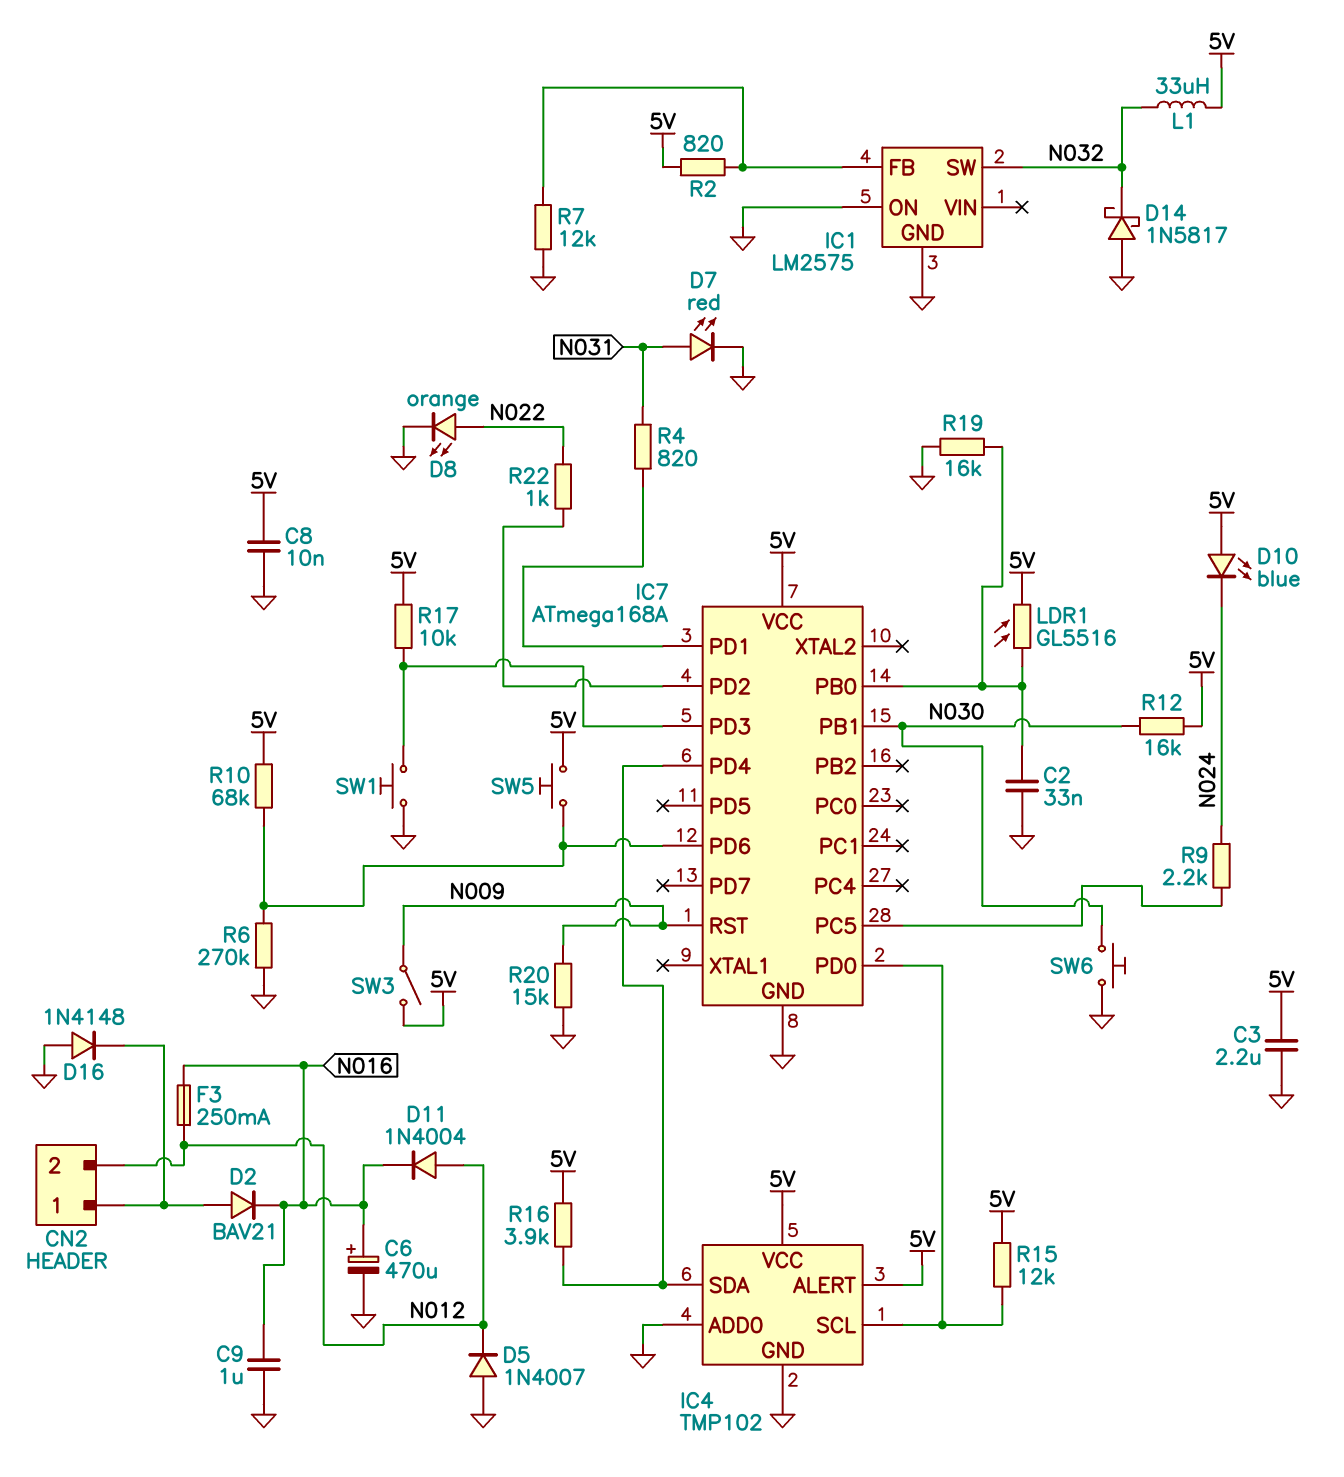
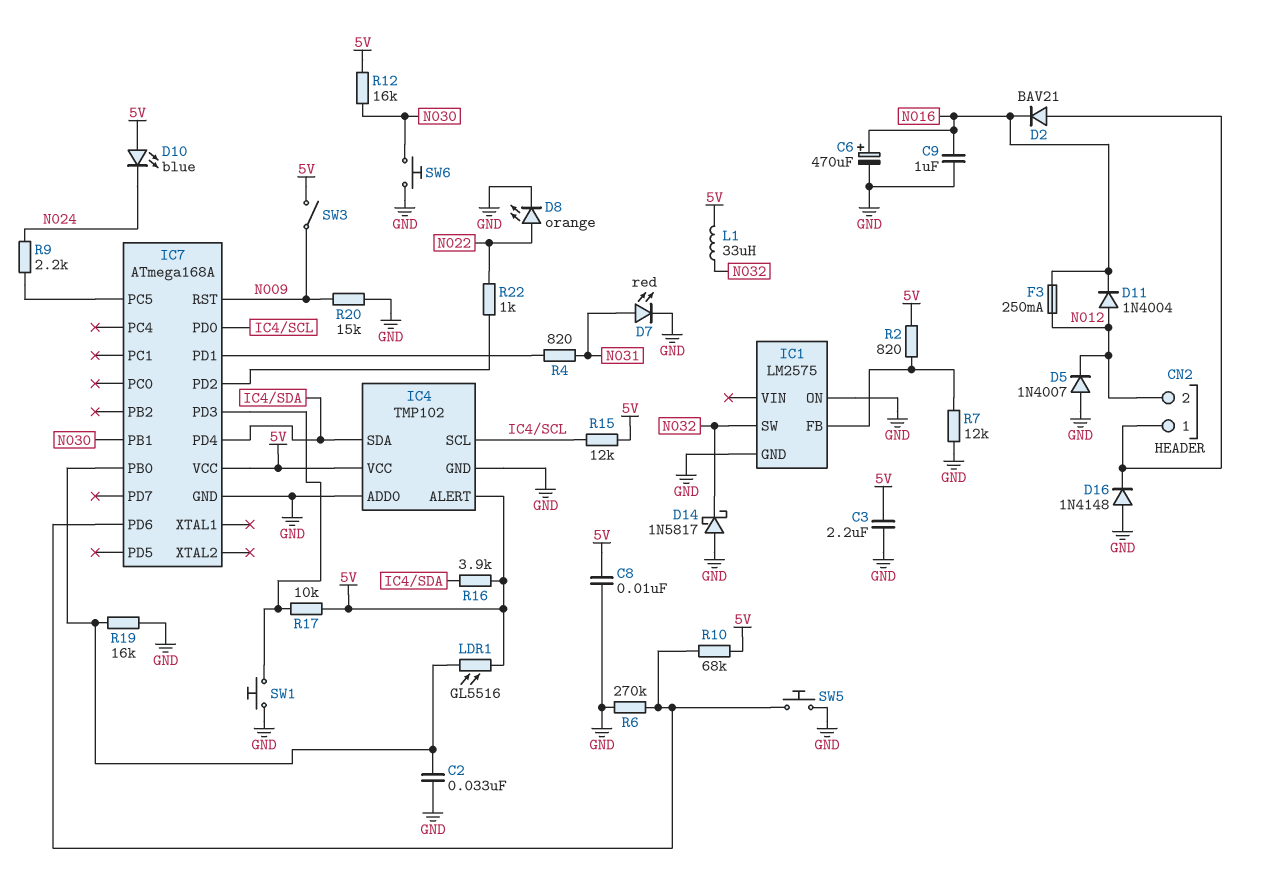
SW5: button (5V, IC7/PD6) -> button (GND, IC7/PD6)

